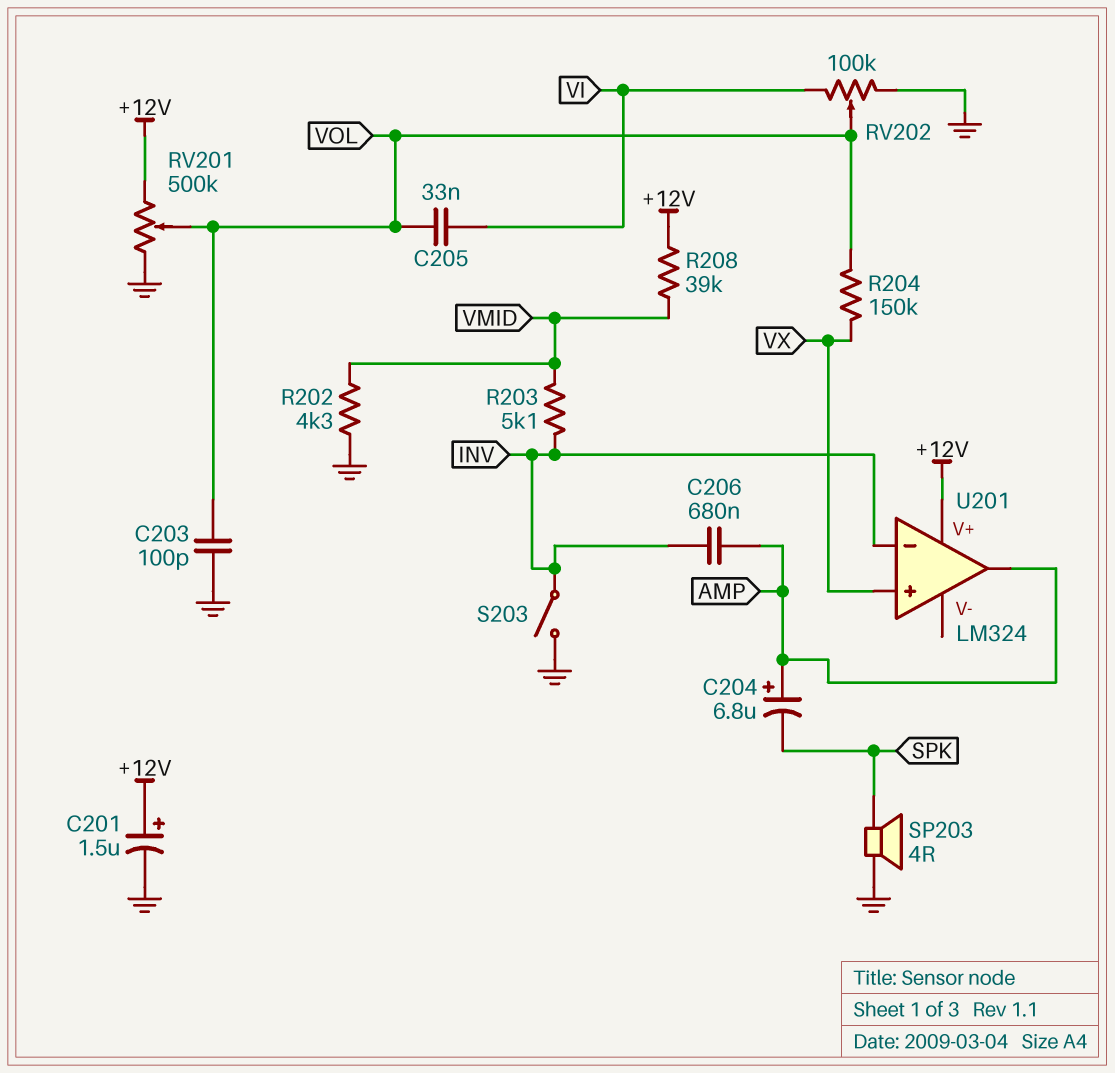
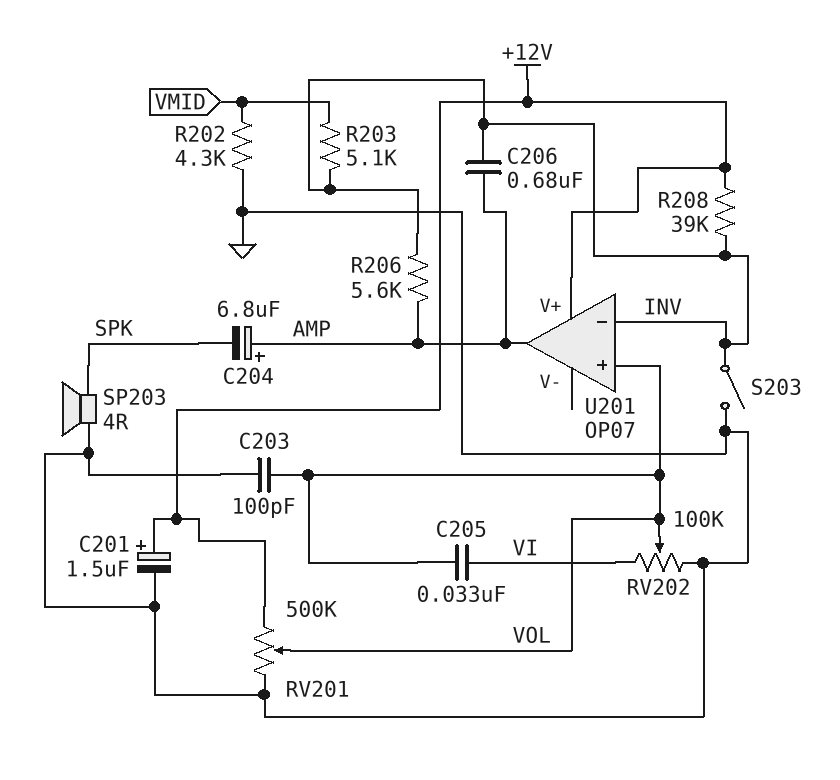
R204: 150k (VOL, VX) -> none
R206: none -> 5.6k (AMP, INV)
R208: 39k (+12V, VMID) -> 39k (+12V, INV)
U201: LM324 -> OP07
U201 pin in+: VX -> VOL

